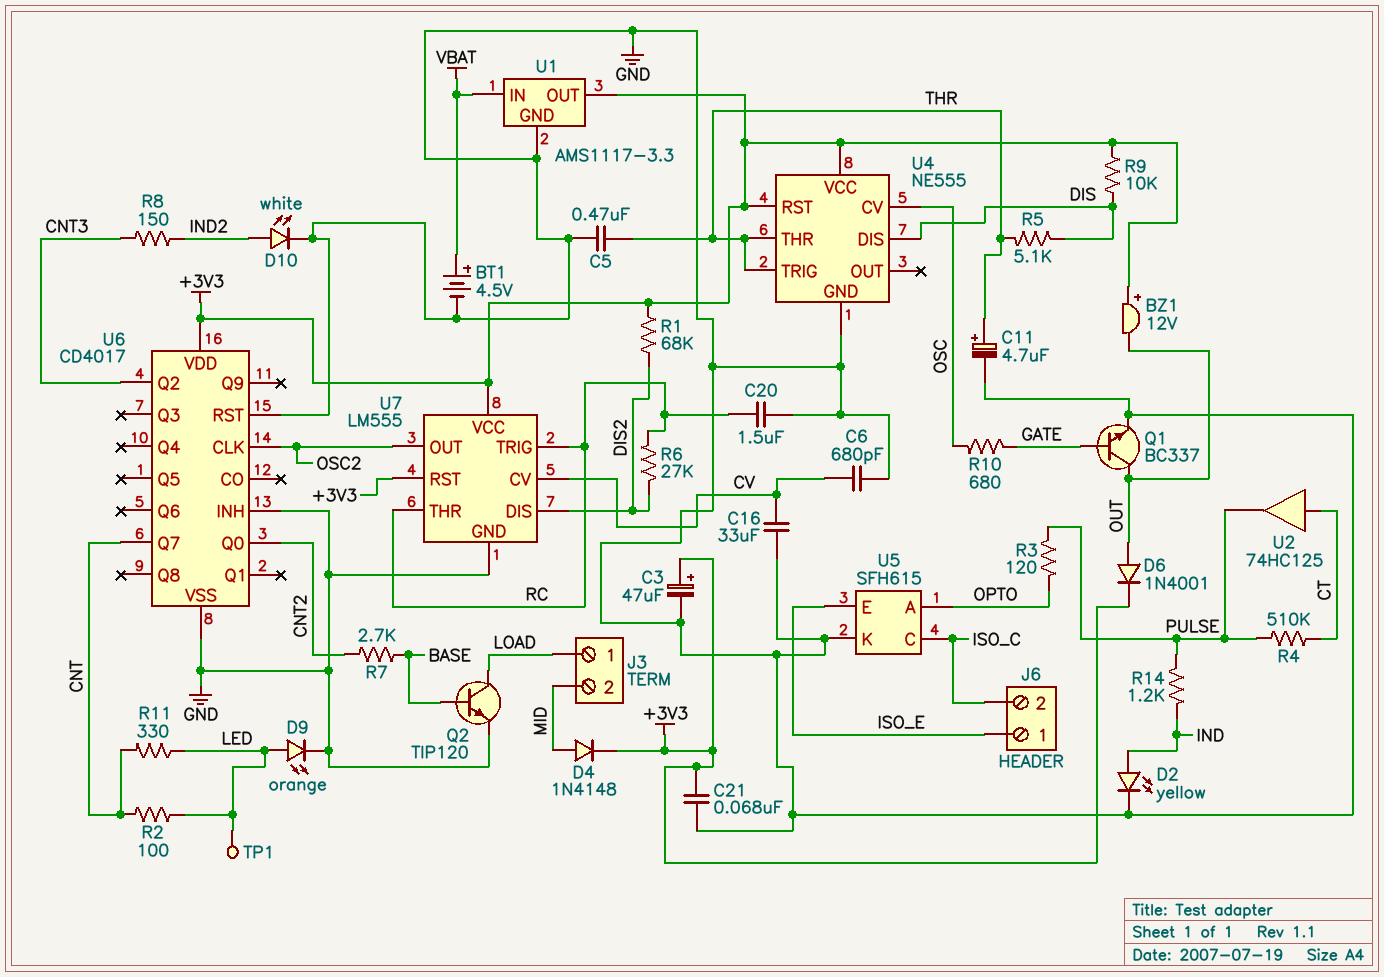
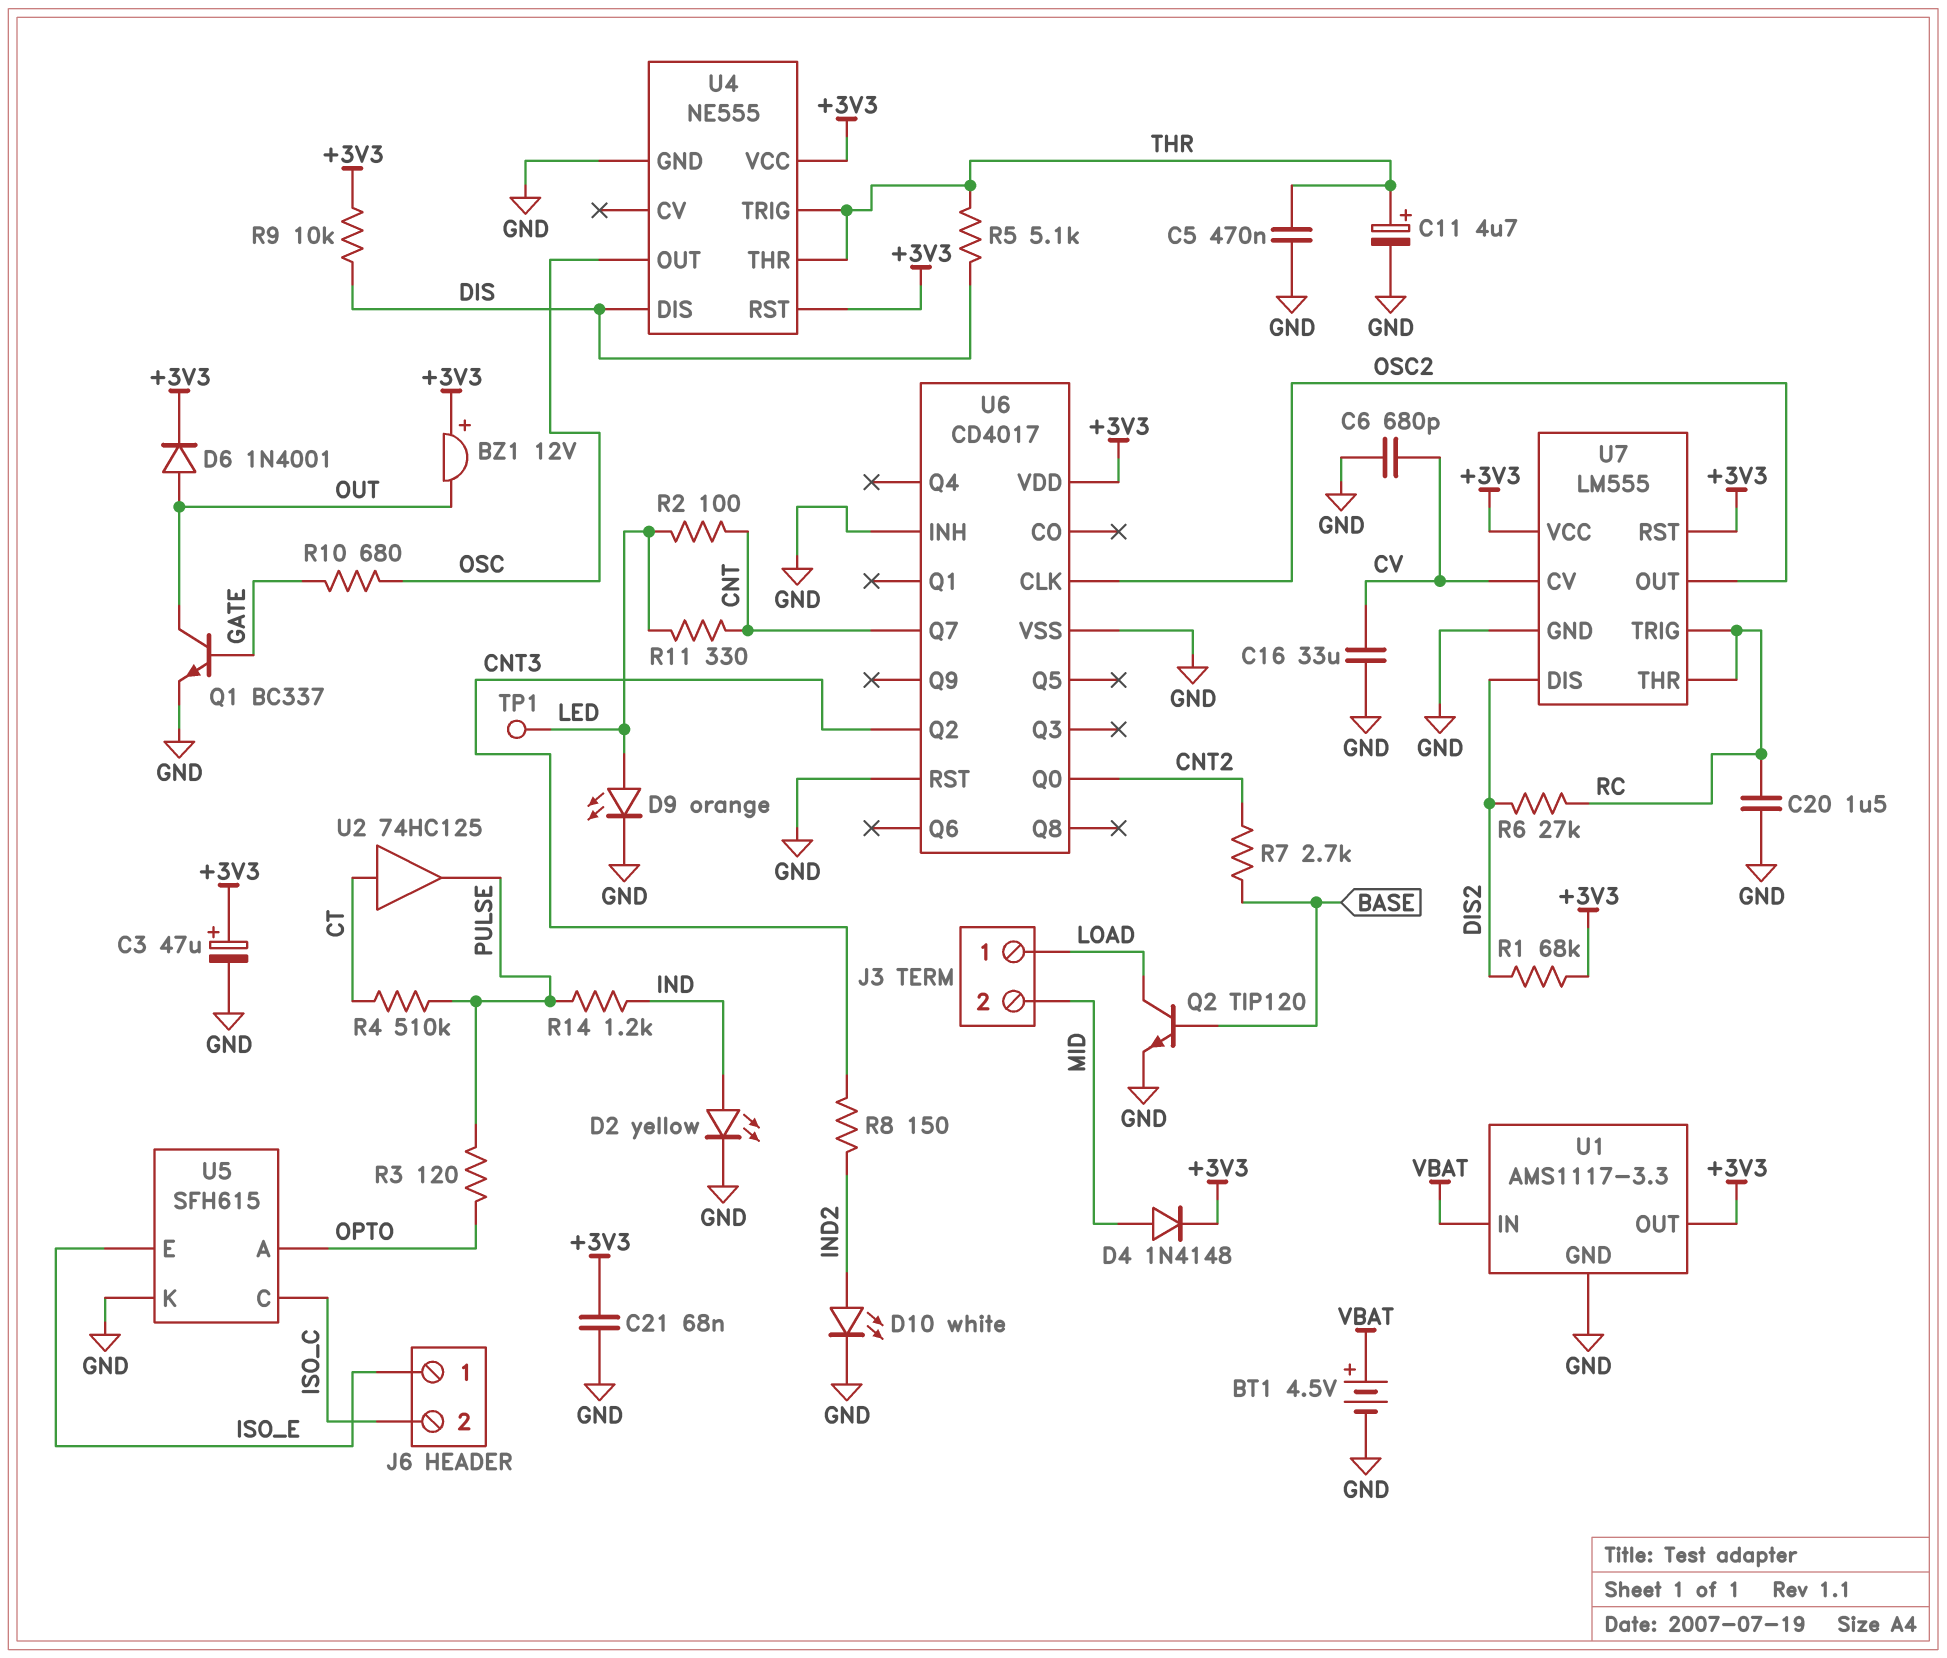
U4 pin CV: OSC -> none
U4 pin OUT: none -> OSC

